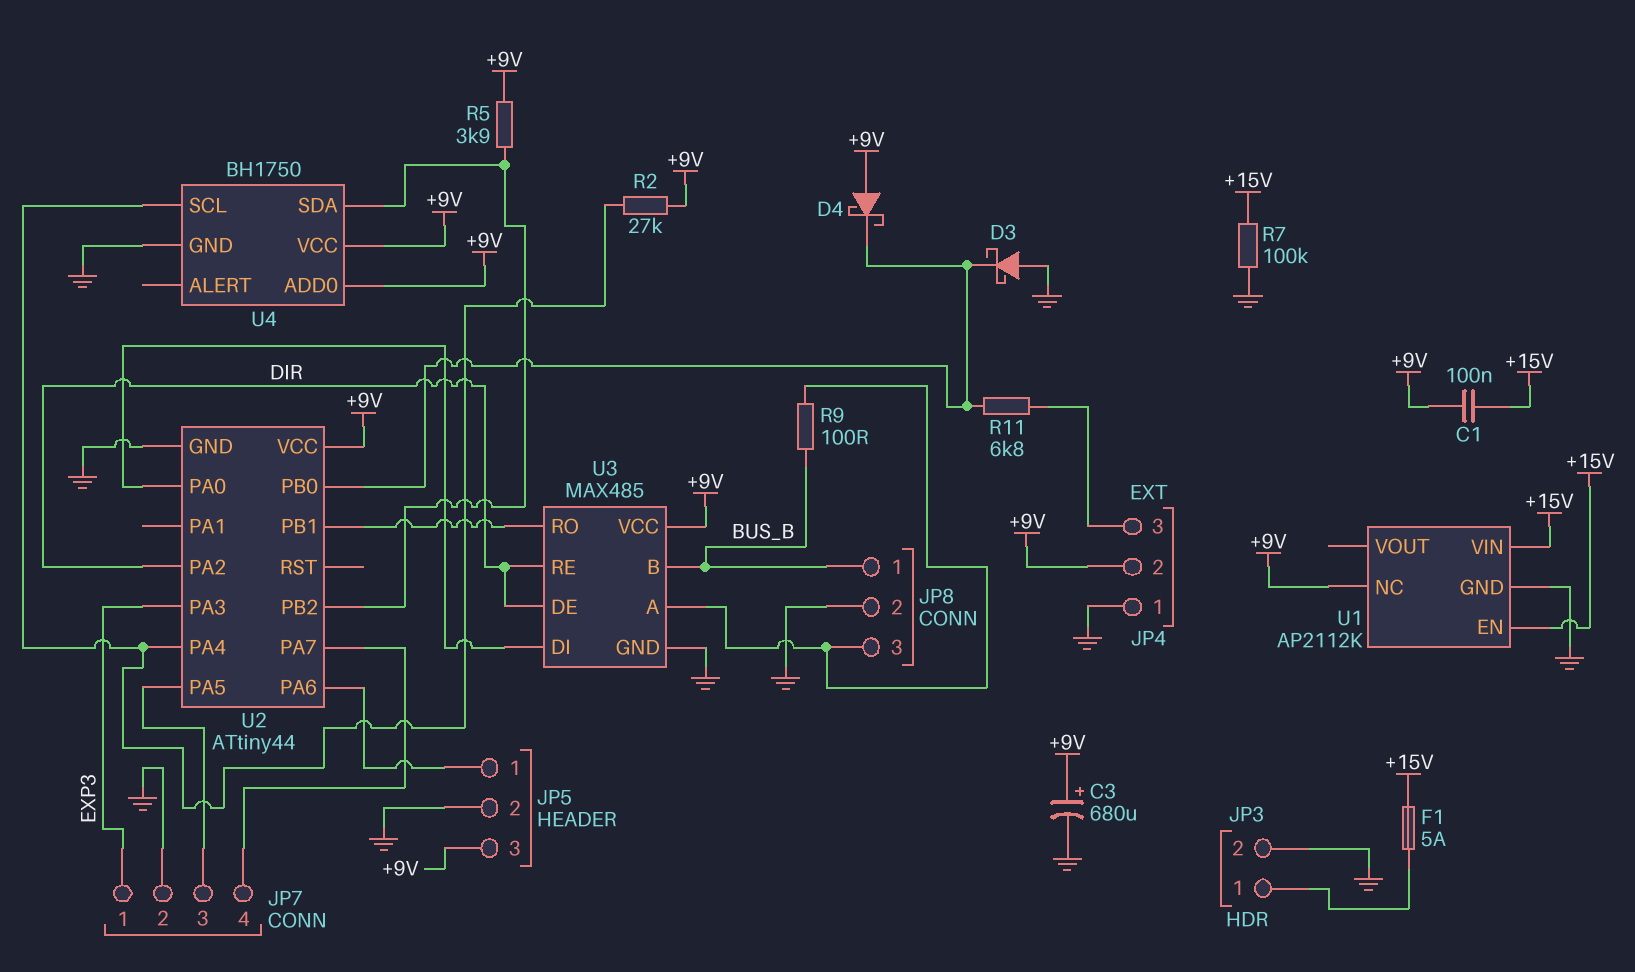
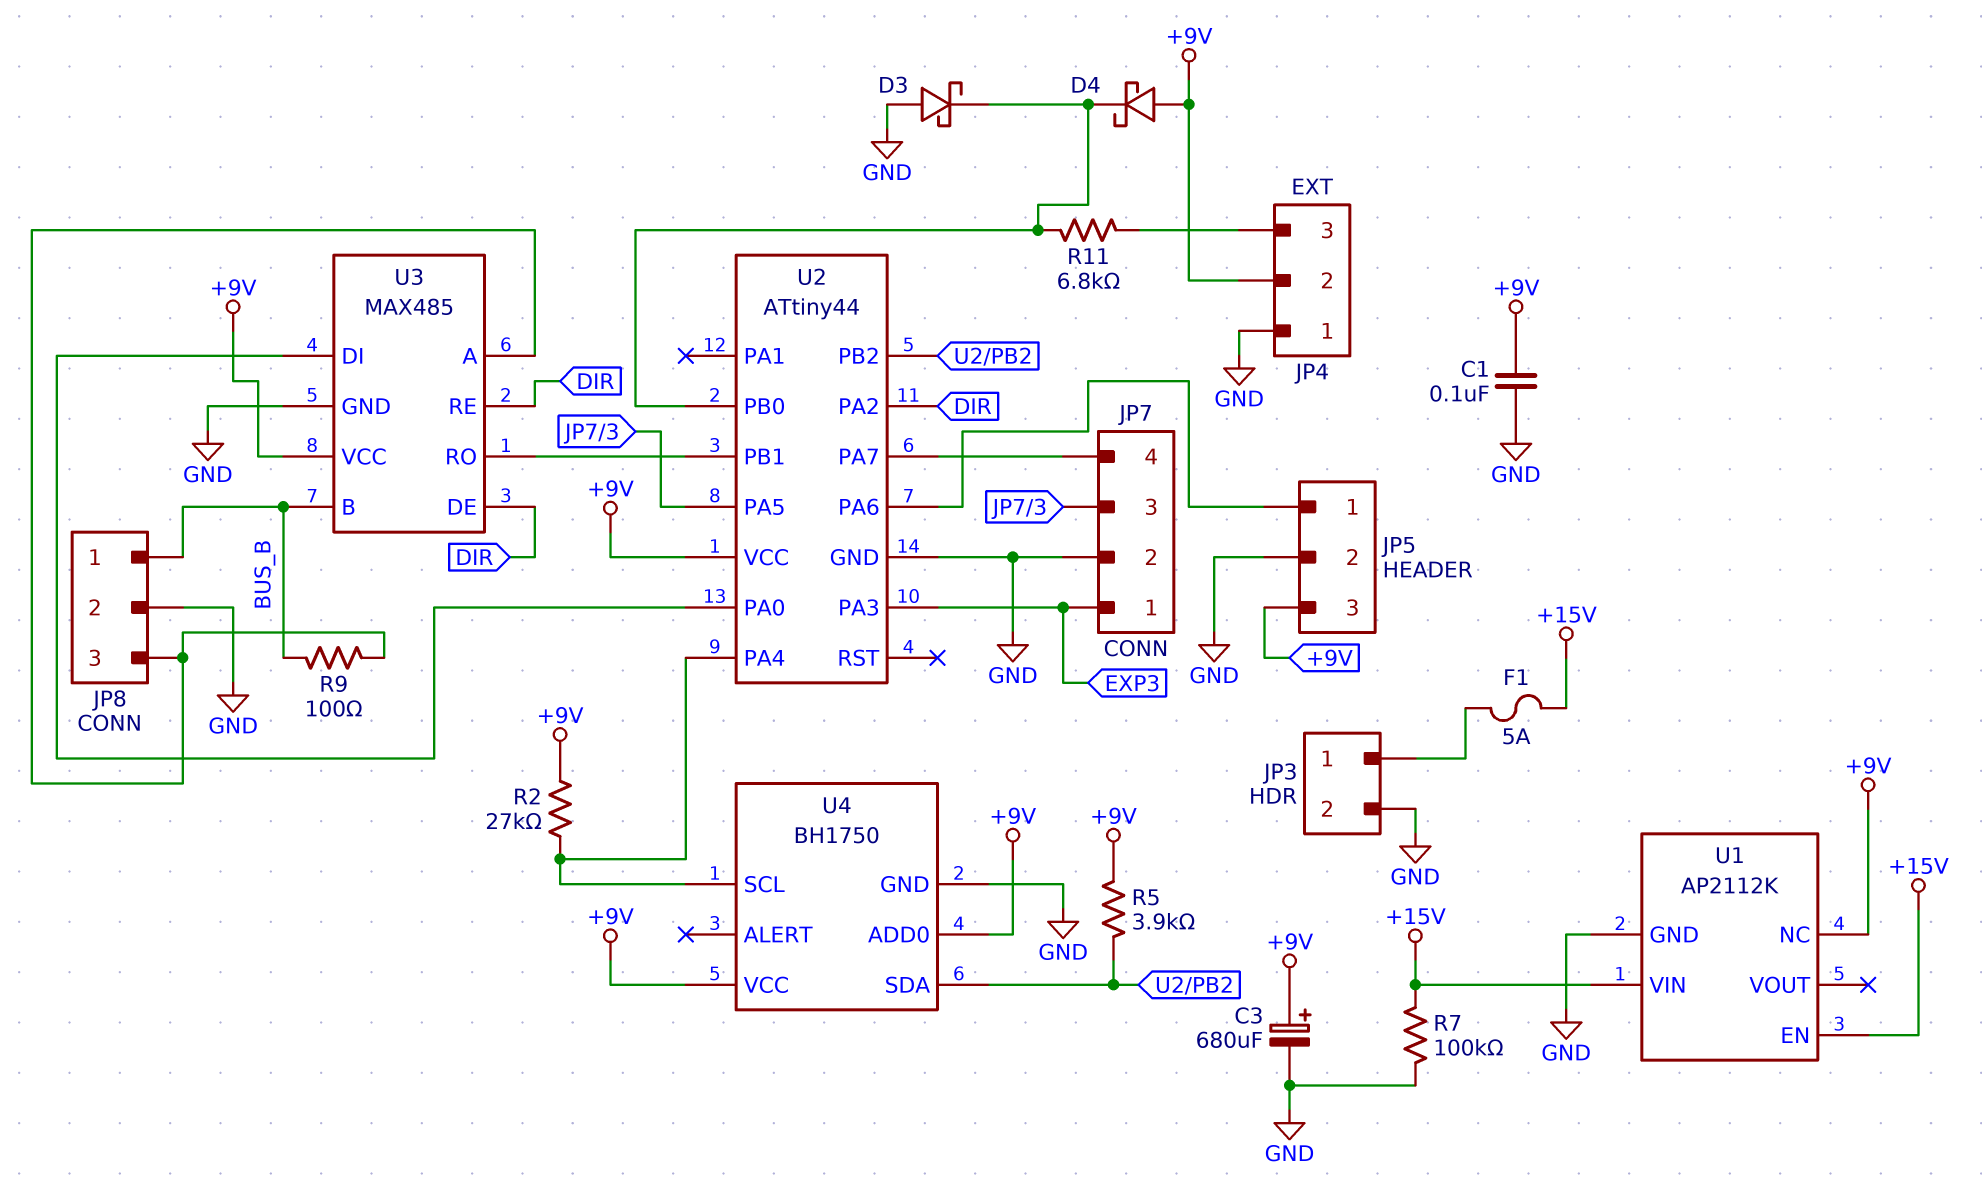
C1: 100nF (+9V, +15V) -> 100nF (+9V, GND)

